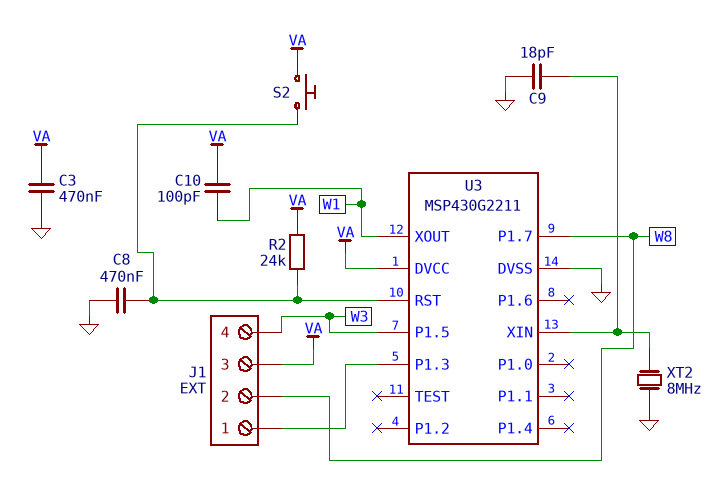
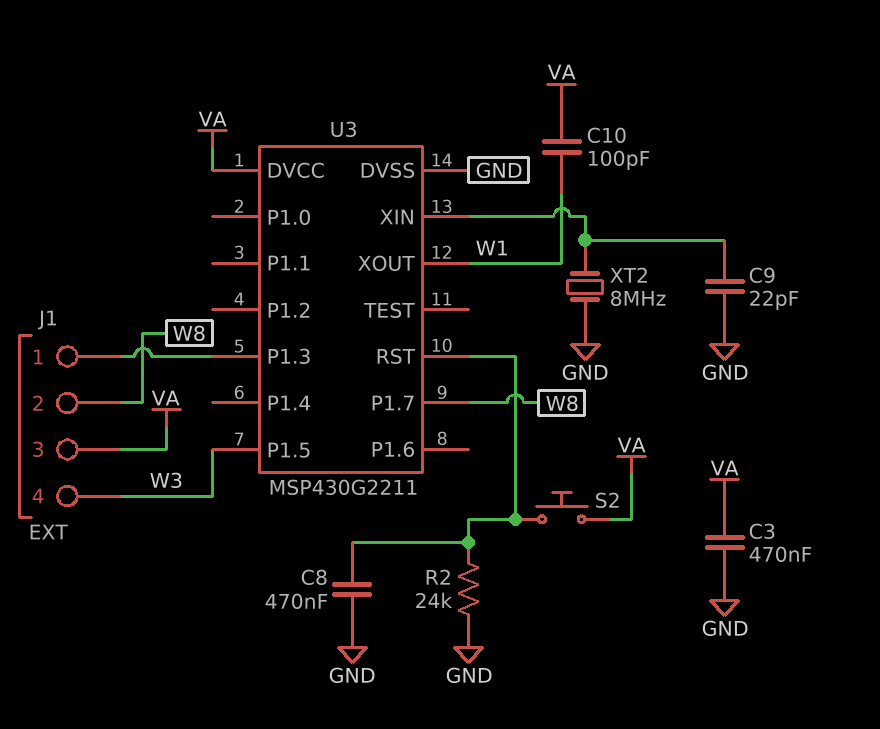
C9: 18pF (GND, U3/XIN) -> 22pF (GND, U3/XIN)
R2: 24k (U3/RST, VA) -> 24k (GND, U3/RST)

